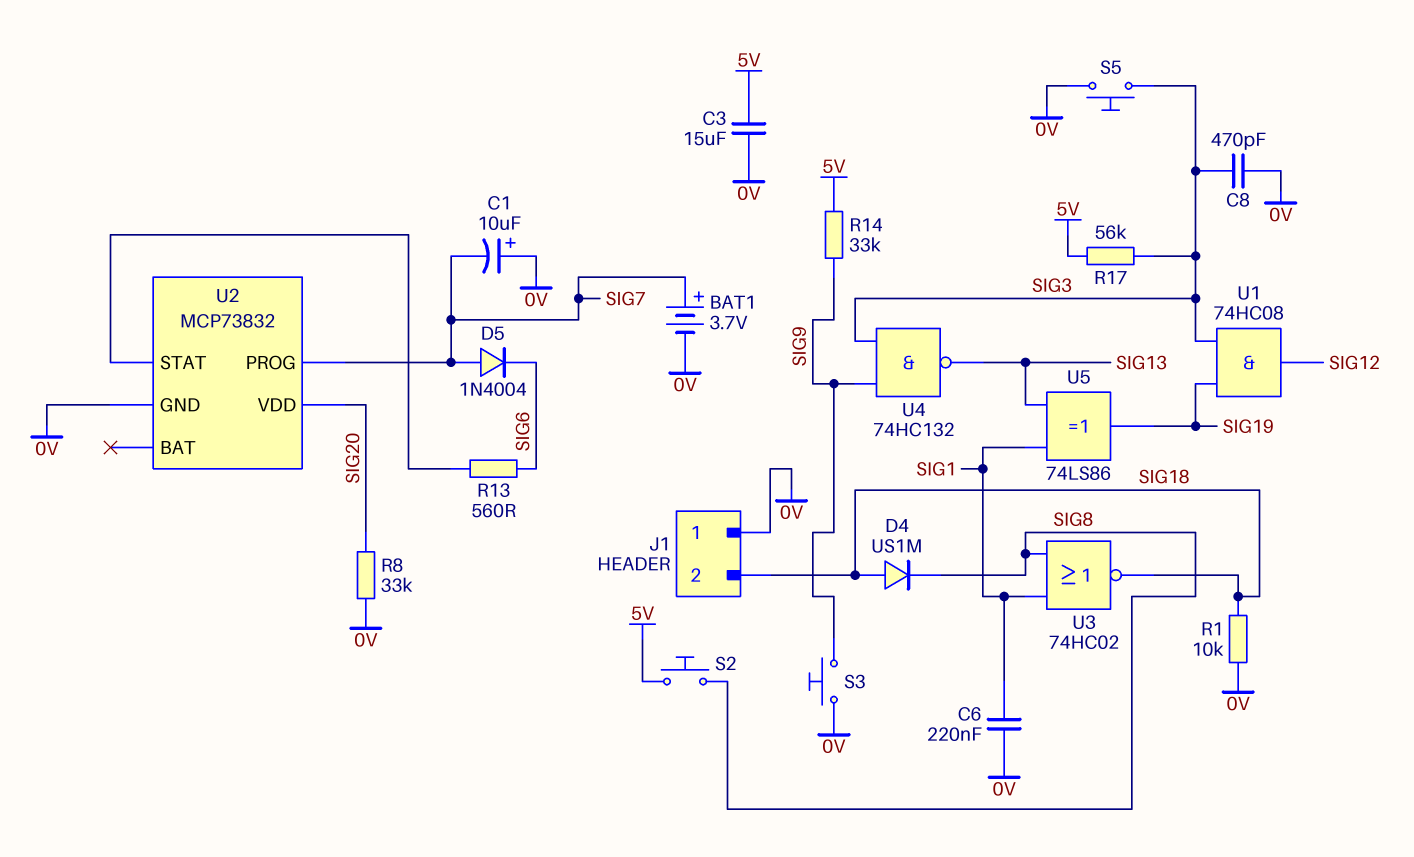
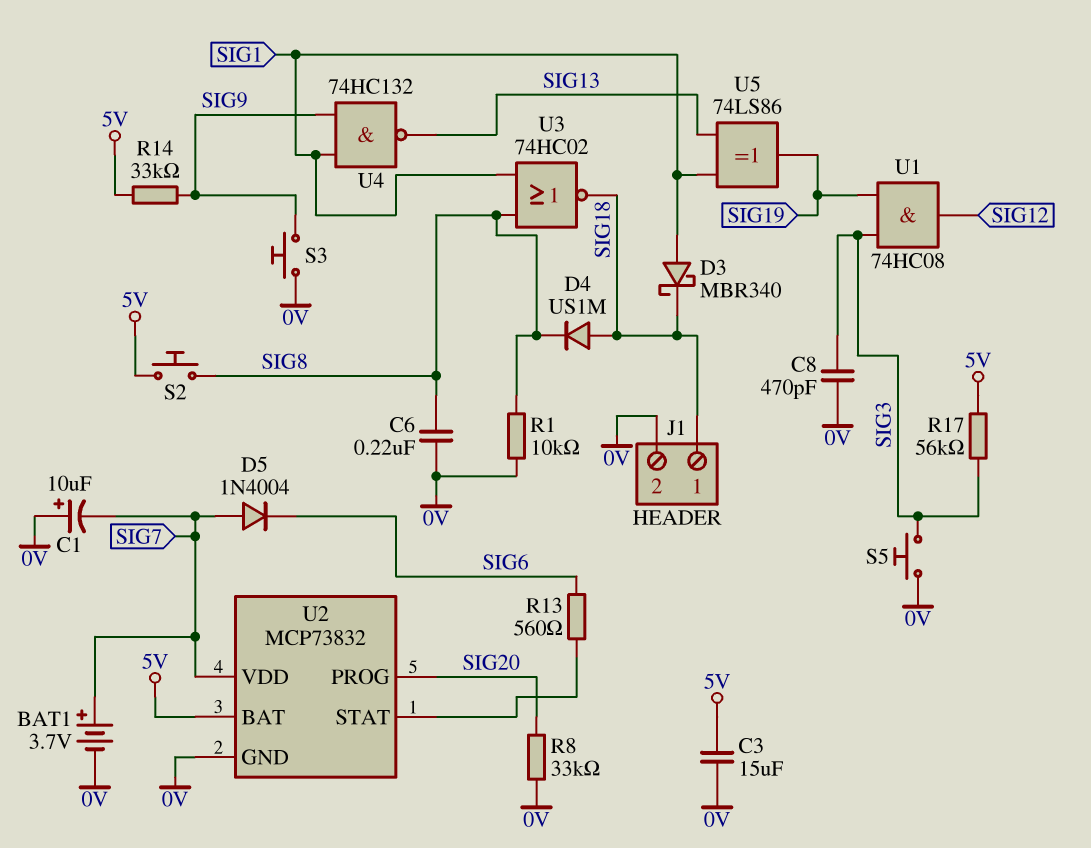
C6: 220nF (0V, SIG1) -> 220nF (0V, SIG8)
D3: none -> schottky MBR340 (A SIG1, K SIG18)
J1 pin 1: 0V -> SIG18
J1 pin 2: SIG18 -> 0V
R1: 10k (0V, SIG18) -> 10k (0V, SIG8)
U2 pin BAT: none -> 5V
U2 pin PROG: SIG7 -> SIG20
U2 pin VDD: SIG20 -> SIG7
U4: NAND 74HC132 (in SIG3, in SIG9, out SIG13) -> NAND 74HC132 (in SIG1, in SIG9, out SIG13)

